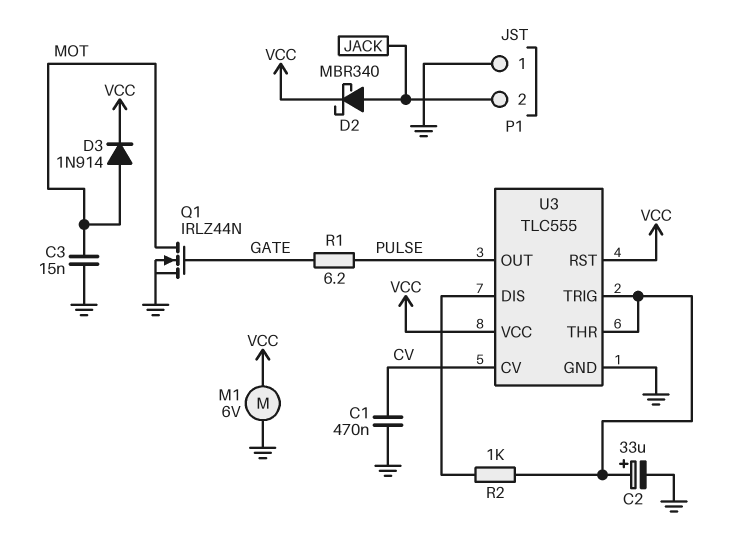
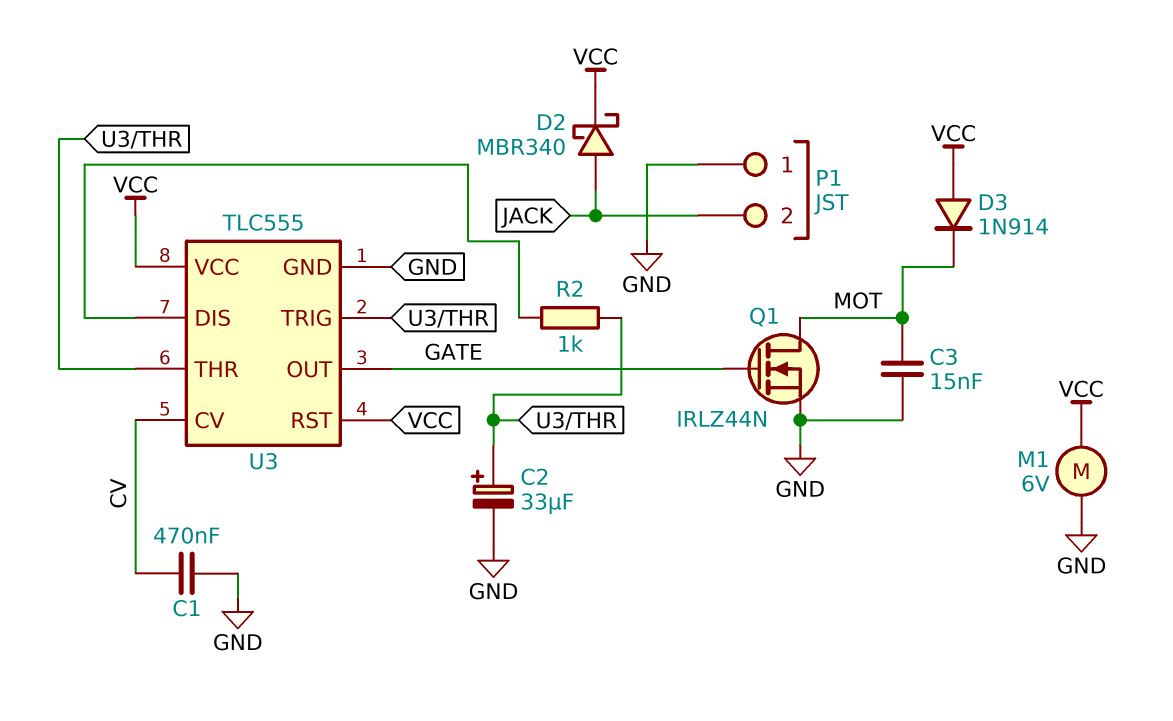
D3: diode 1N914 (A MOT, K VCC) -> diode 1N914 (A VCC, K MOT)
R1: 6.2 (GATE, PULSE) -> none
U3 pin OUT: PULSE -> GATE

